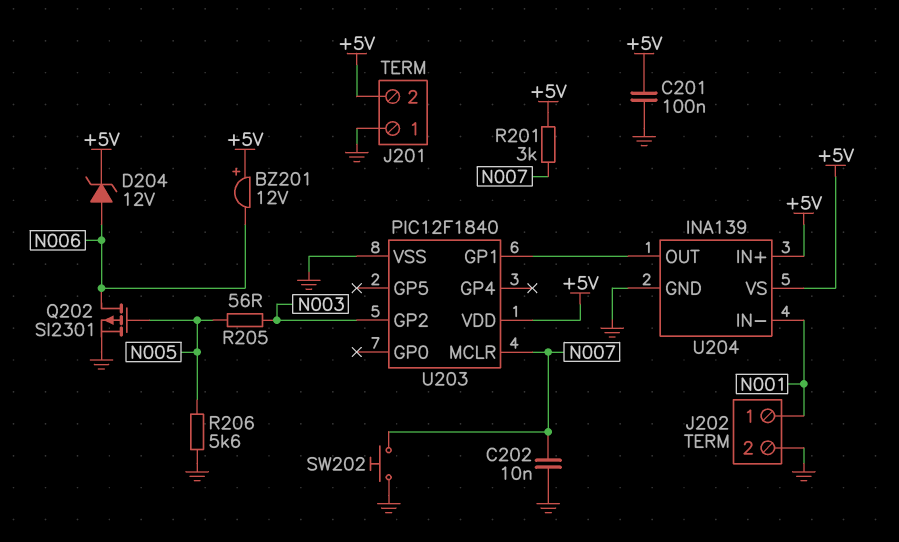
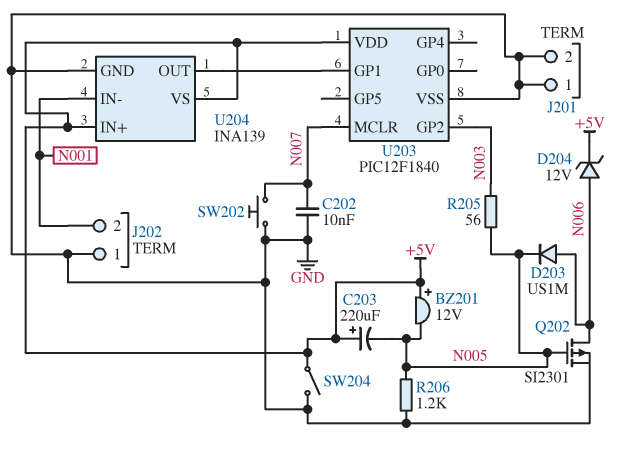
BZ201: buzzer 12V (plus +5V, minus N006) -> buzzer 12V (plus +5V, minus N005)
C201: 100nF (+5V, GND) -> none
C203: none -> 220uF (plus +5V, minus N005)
D203: none -> diode US1M (A N006, K N005)
J201 pin 2: +5V -> GND
J202 pin 1: N001 -> GND
J202 pin 2: GND -> N001
R201: 3k (+5V, N007) -> none
R206: 5.6k (GND, N005) -> 1.2k (GND, N005)
SW204: none -> switch (+5V, GND)

